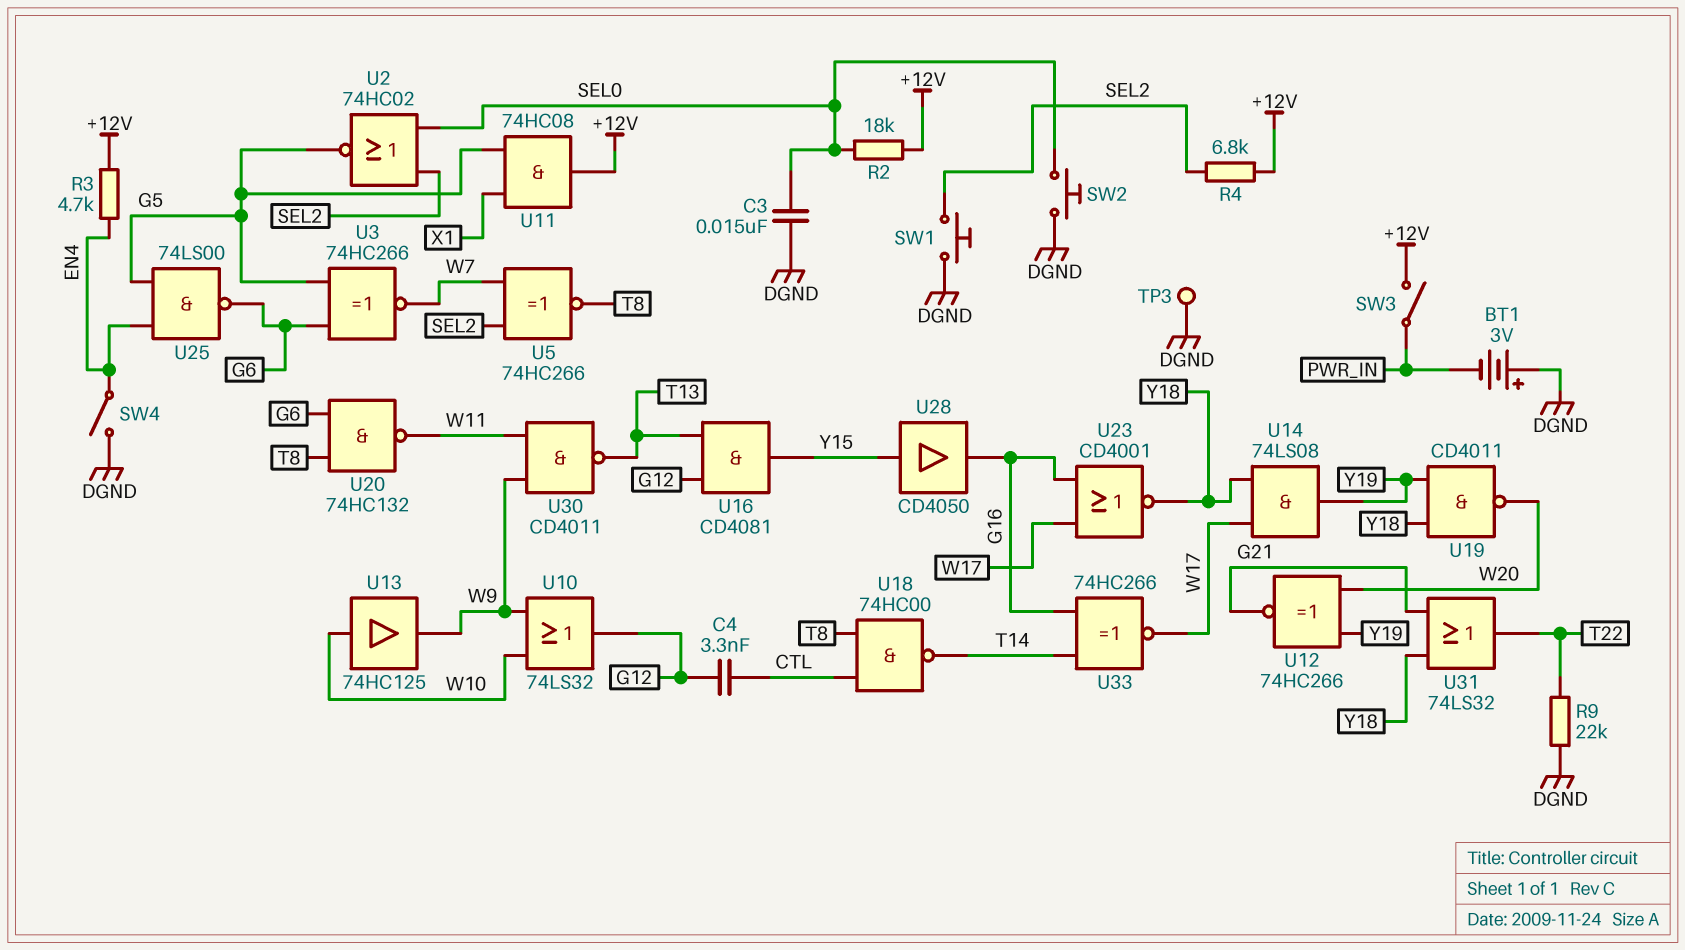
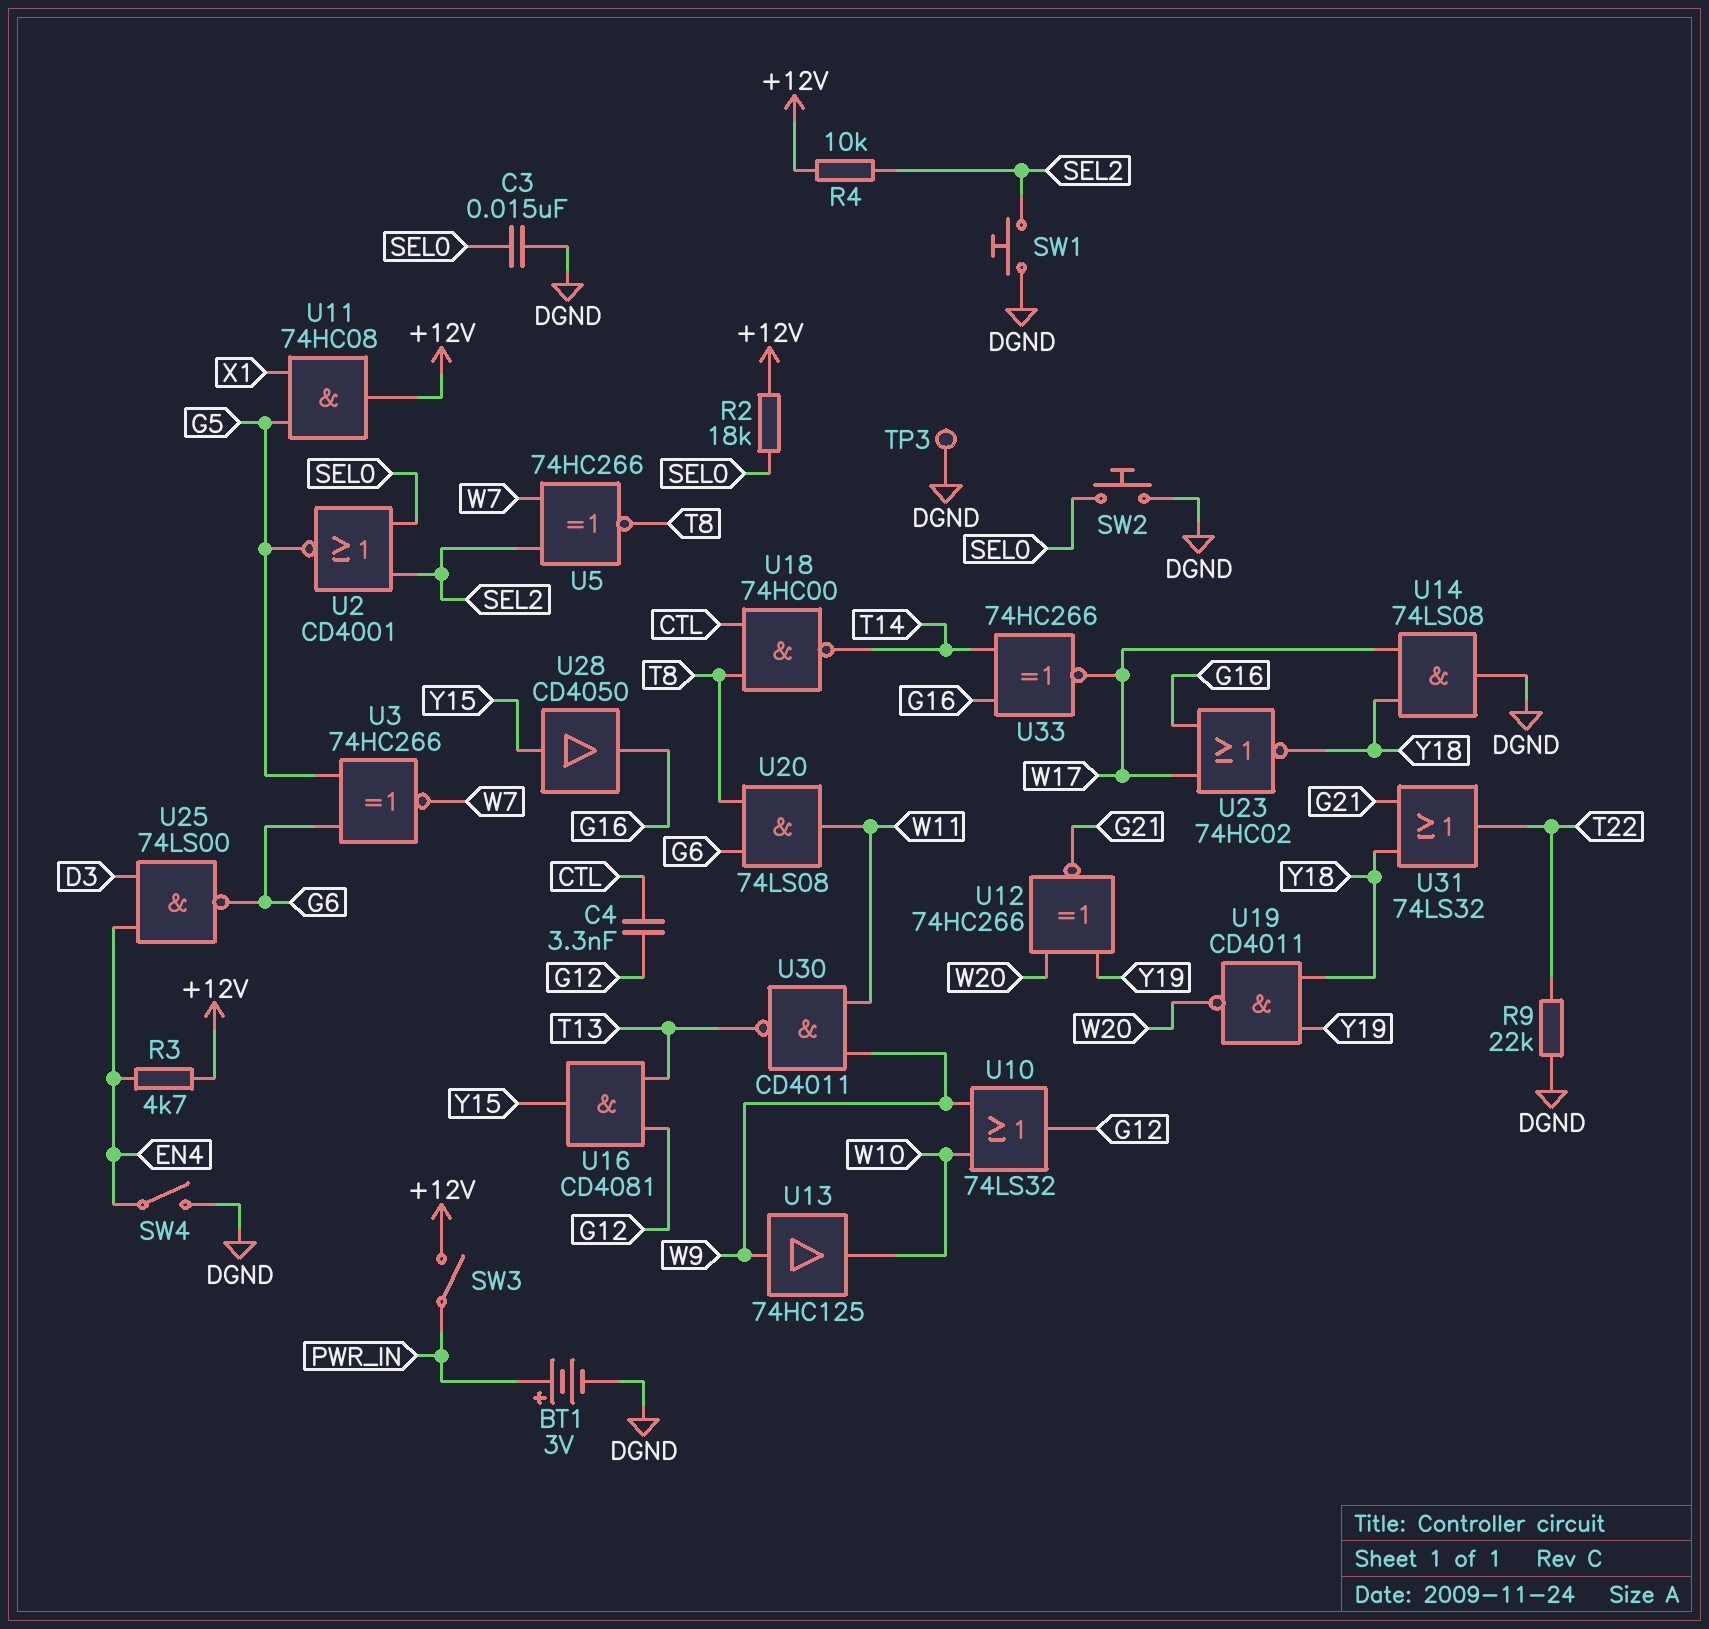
BT1: 3V (plus DGND, minus PWR_IN) -> 3V (plus PWR_IN, minus DGND)
R4: 6.8k (+12V, SEL2) -> 10k (+12V, SEL2)
U2: NOR 74HC02 (in SEL0, in SEL2, out G5) -> NOR CD4001 (in SEL0, in SEL2, out G5)
U13: buffer 74HC125 (in W10, out W9) -> buffer 74HC125 (in W9, out W10)
U14: AND 74LS08 (in W17, in Y18, out Y19) -> AND 74LS08 (in W17, in Y18, out DGND)
U20: NAND 74HC132 (in G6, in T8, out W11) -> AND 74LS08 (in G6, in T8, out W11)
U23: NOR CD4001 (in G16, in W17, out Y18) -> NOR 74HC02 (in G16, in W17, out Y18)
U25: NAND 74LS00 (in EN4, in G5, out G6) -> NAND 74LS00 (in D3, in EN4, out G6)

